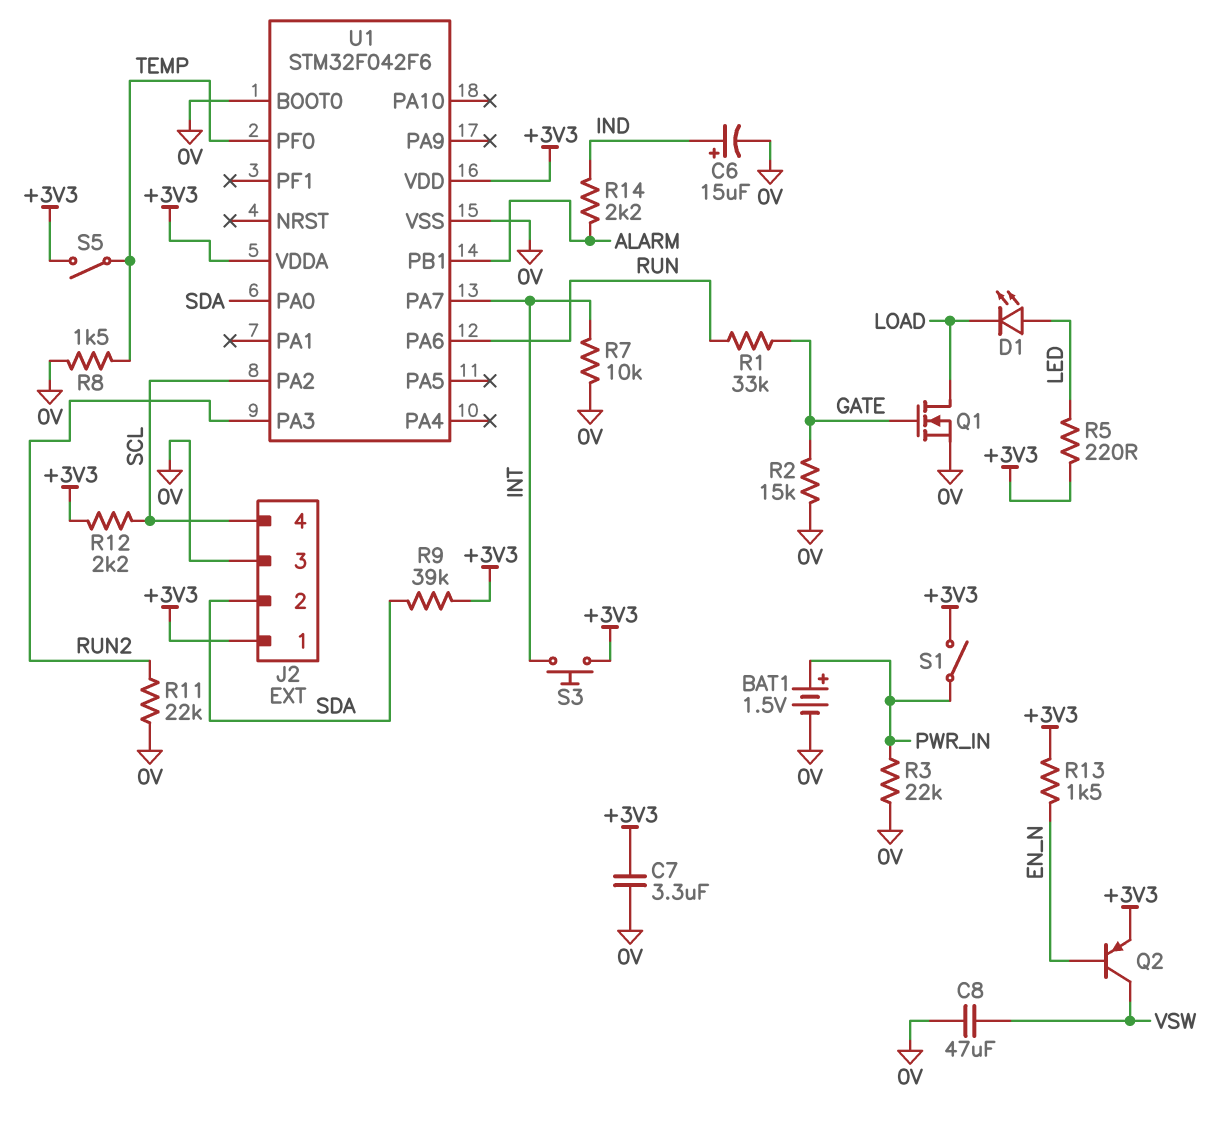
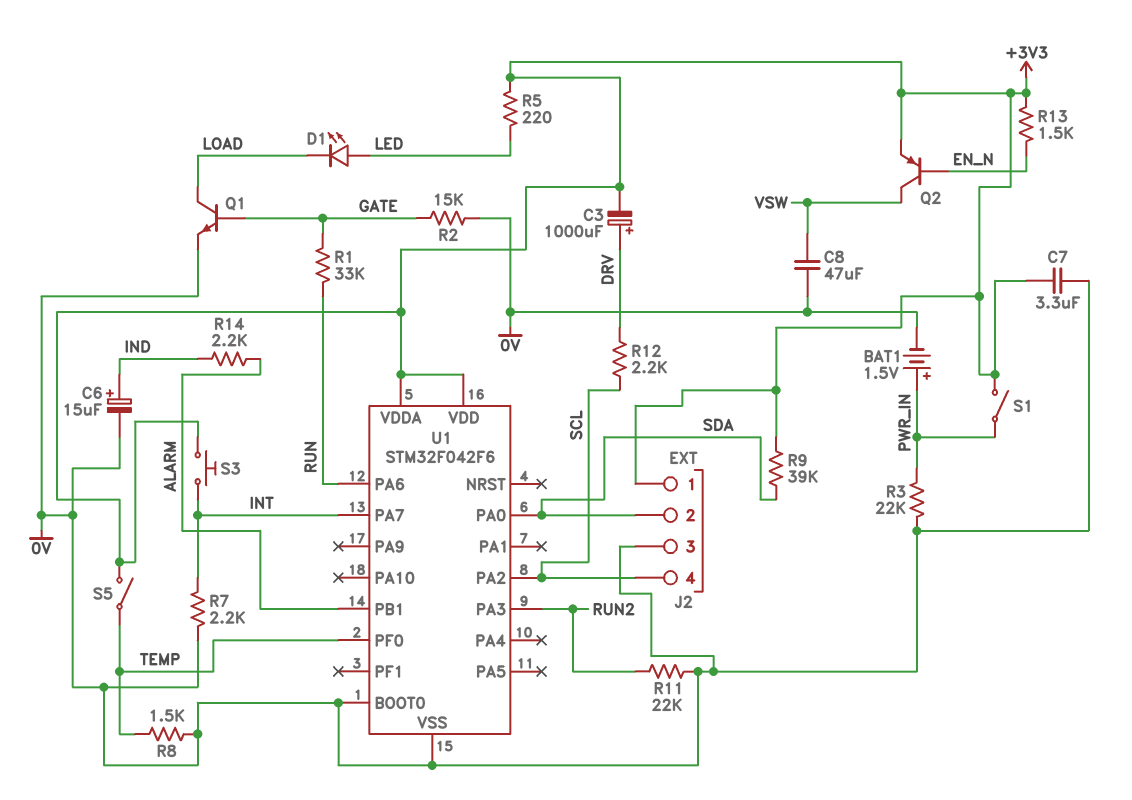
C3: none -> 1000uF (plus DRV, minus +3V3)
Q1: NMOS (G GATE, D LOAD, S 0V) -> NPN (B GATE, C LOAD, E 0V)
R7: 10k (0V, INT) -> 2.2k (0V, INT)
R12: 2.2k (+3V3, SCL) -> 2.2k (DRV, SCL)

